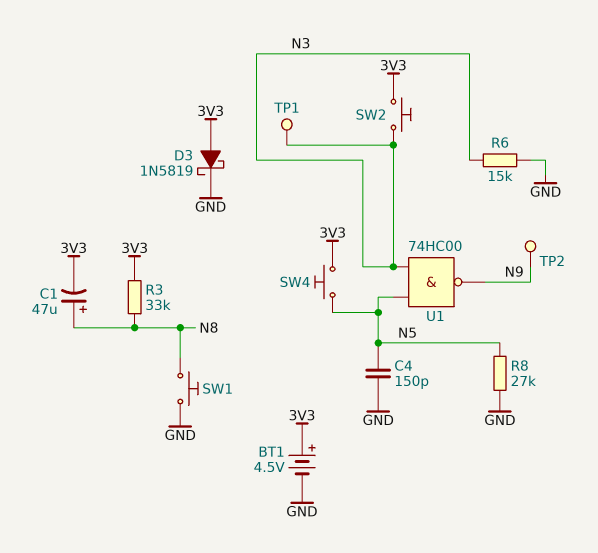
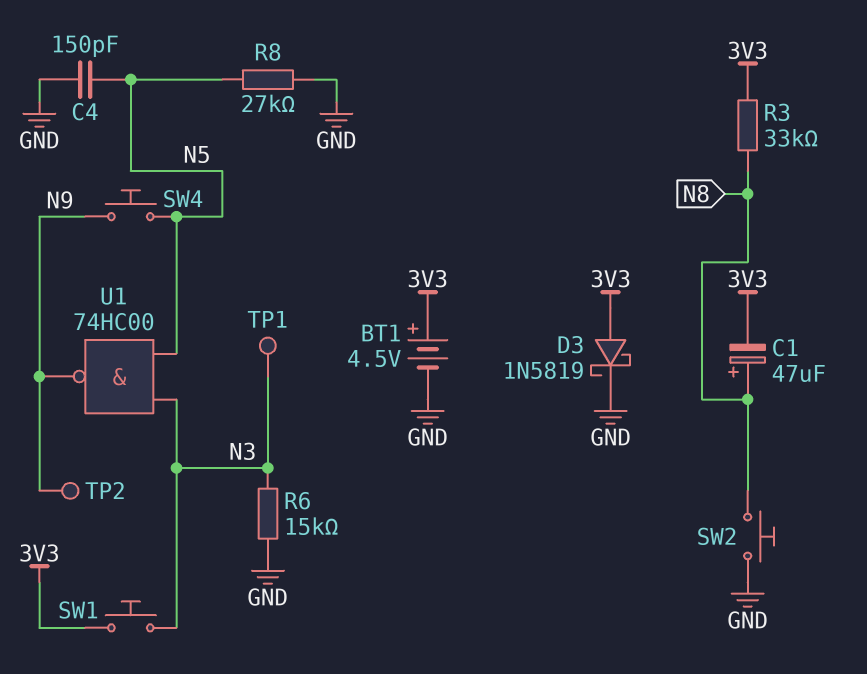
SW1: button (GND, N8) -> button (3V3, N3)
SW2: button (3V3, N3) -> button (GND, N8)
SW4: button (3V3, N5) -> button (N5, N9)

